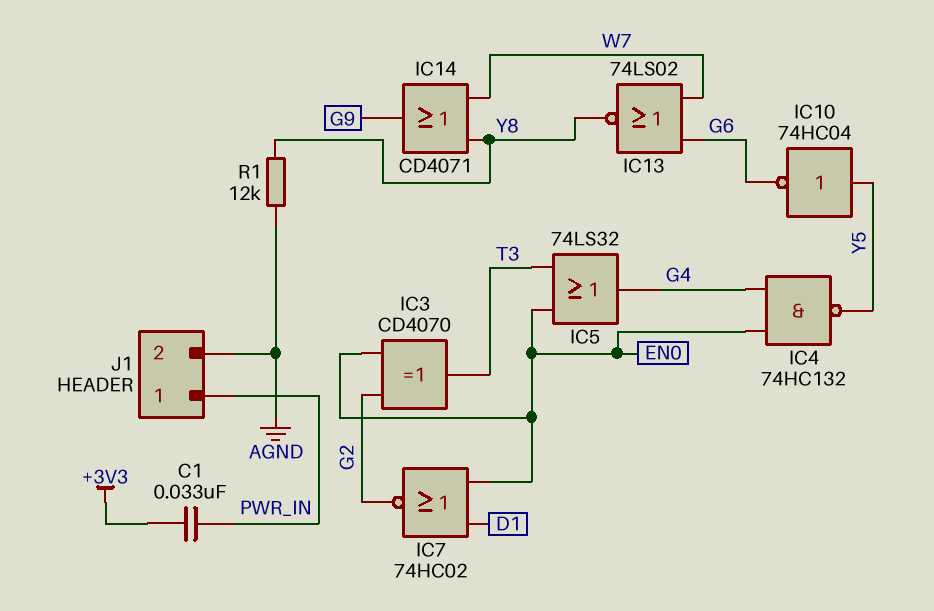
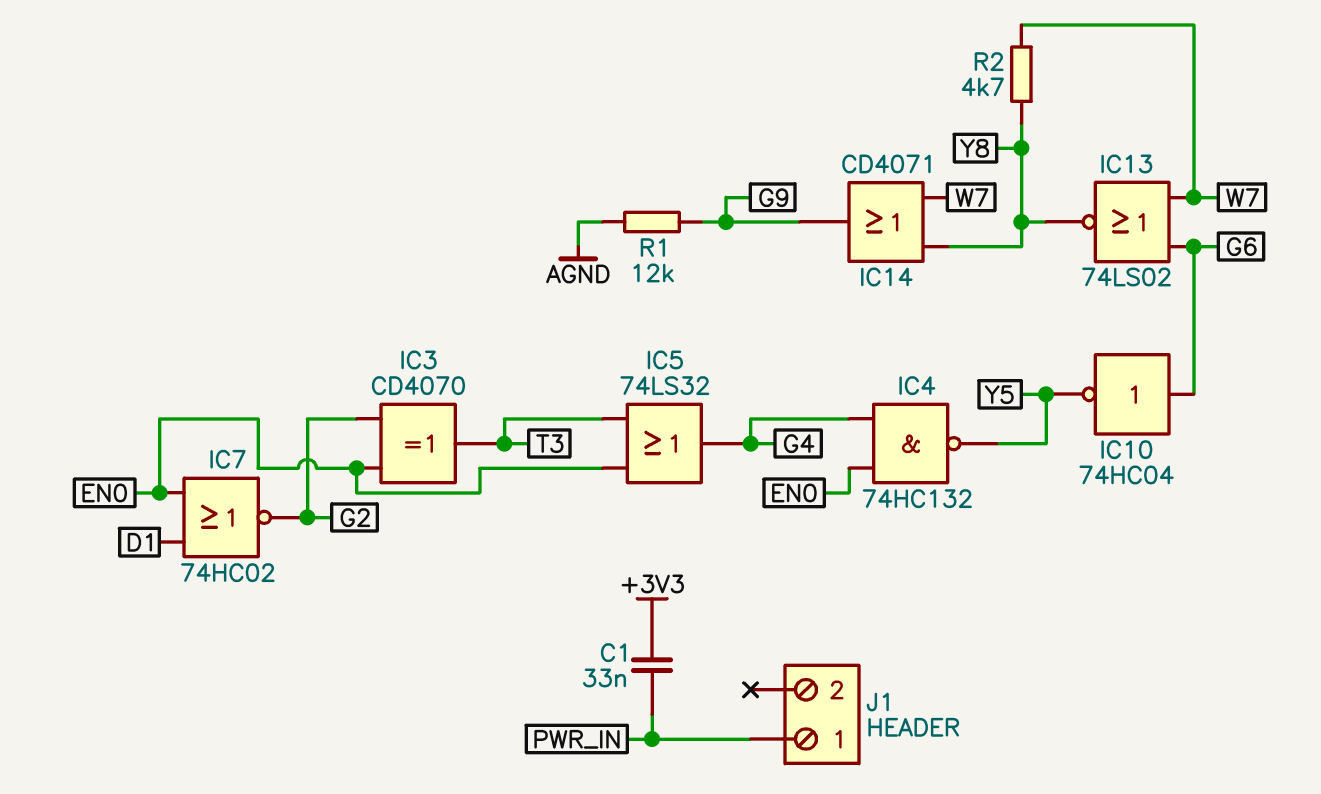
IC10: NOT 74HC04 (in Y5, out G6) -> NOT 74HC04 (in G6, out Y5)
J1 pin 2: AGND -> none
R1: 12k (AGND, Y8) -> 12k (AGND, G9)
R2: none -> 4.7k (W7, Y8)

